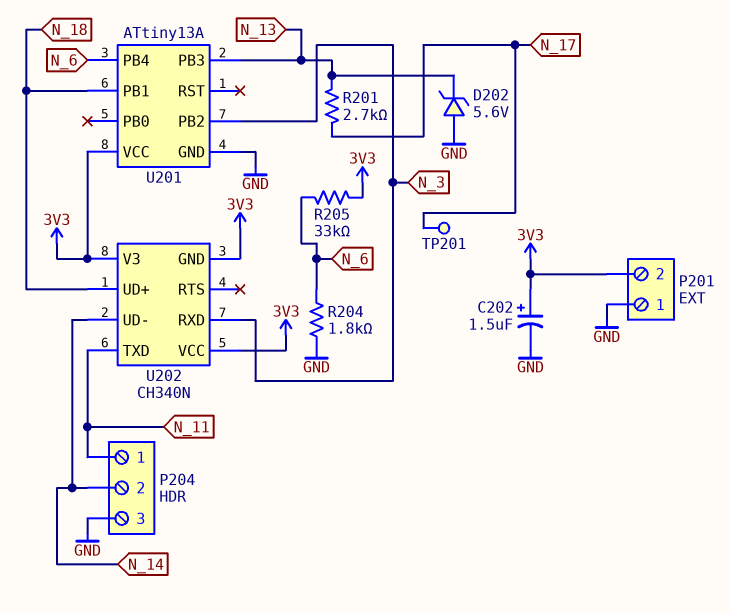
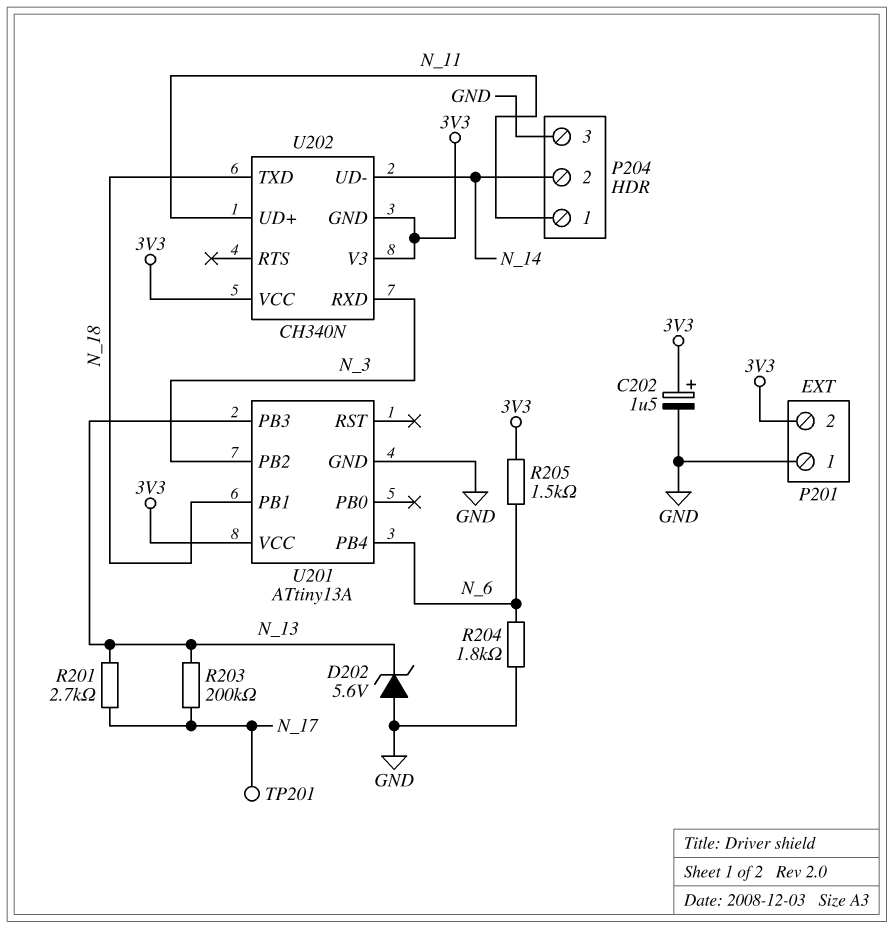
R203: none -> 200k (N_13, N_17)
R205: 33k (3V3, N_6) -> 1.5k (3V3, N_6)
U202 pin TXD: N_11 -> N_18
U202 pin UD+: N_18 -> N_11

